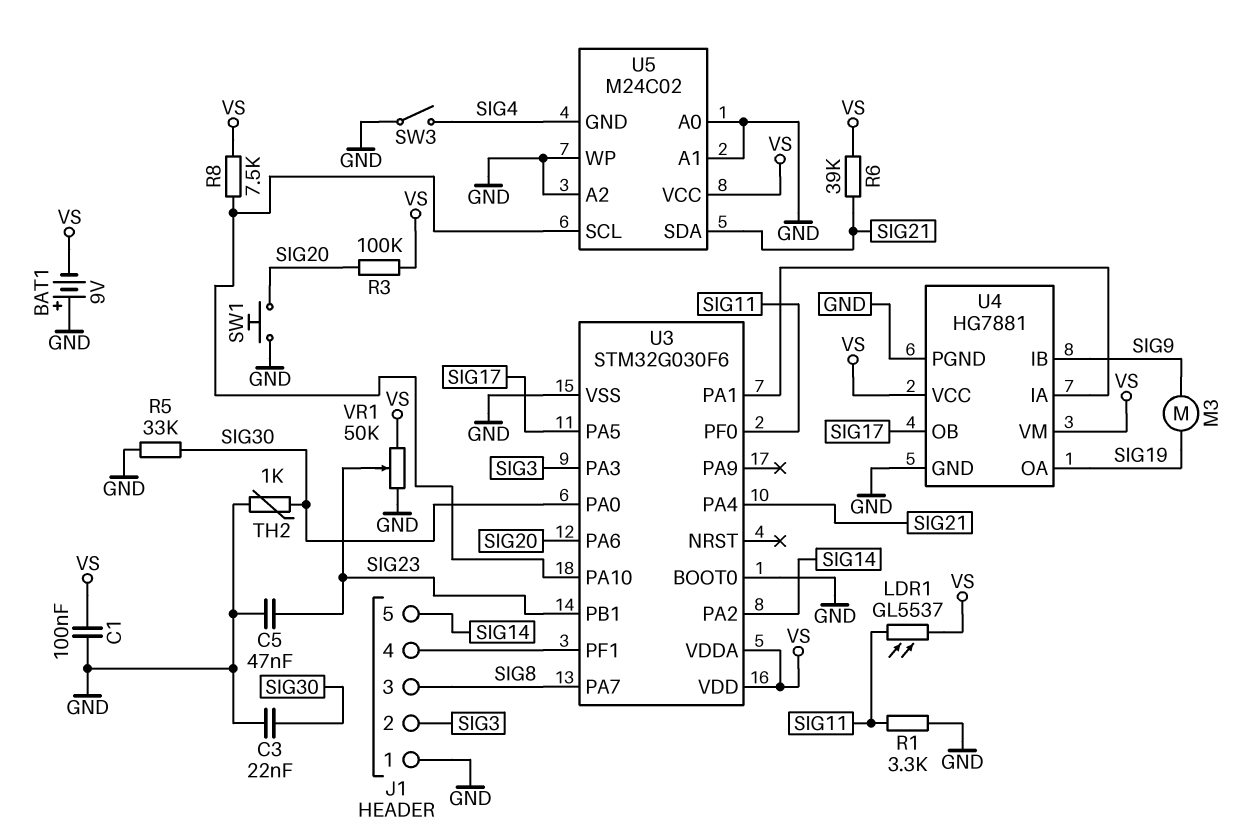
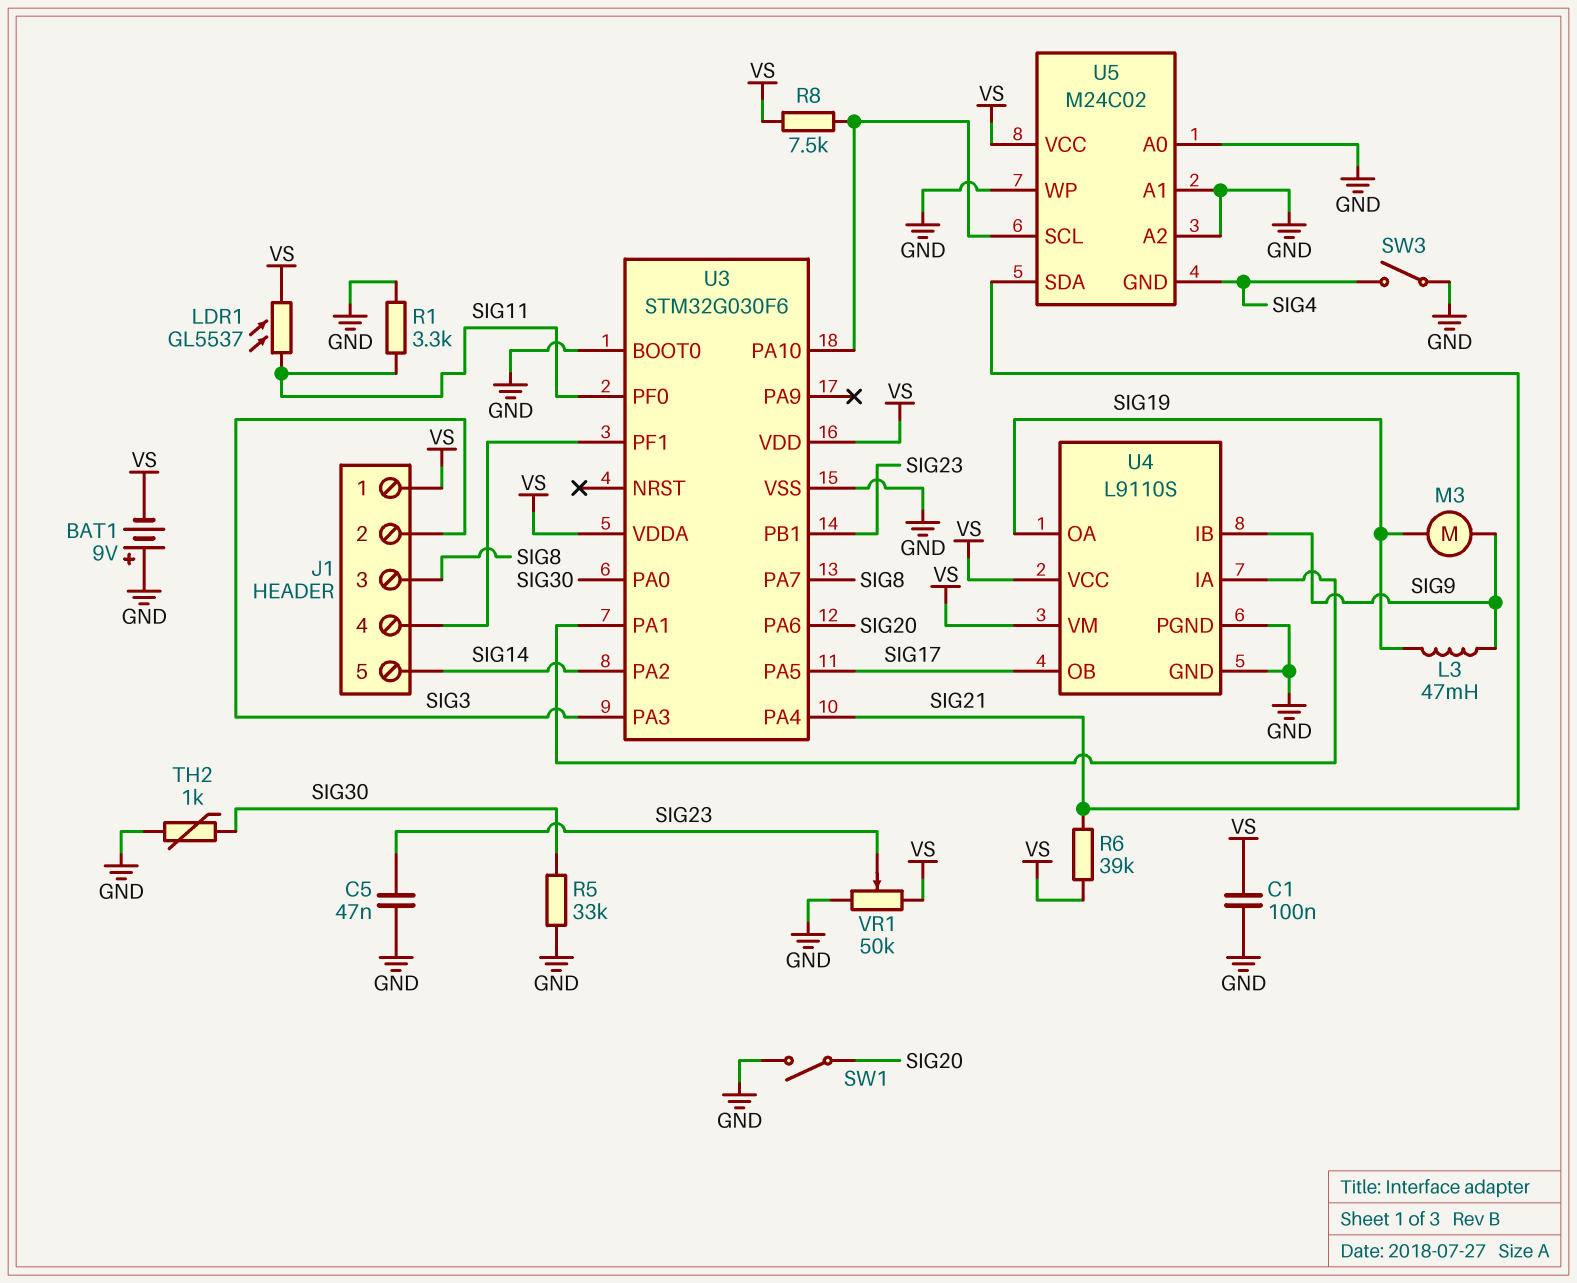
C3: 22nF (GND, SIG30) -> none
J1 pin 1: GND -> VS
L3: none -> 47mH (SIG9, SIG19)
R3: 100k (SIG20, VS) -> none
SW1: button (GND, SIG20) -> switch (GND, SIG20)
U4: HG7881 -> L9110S

